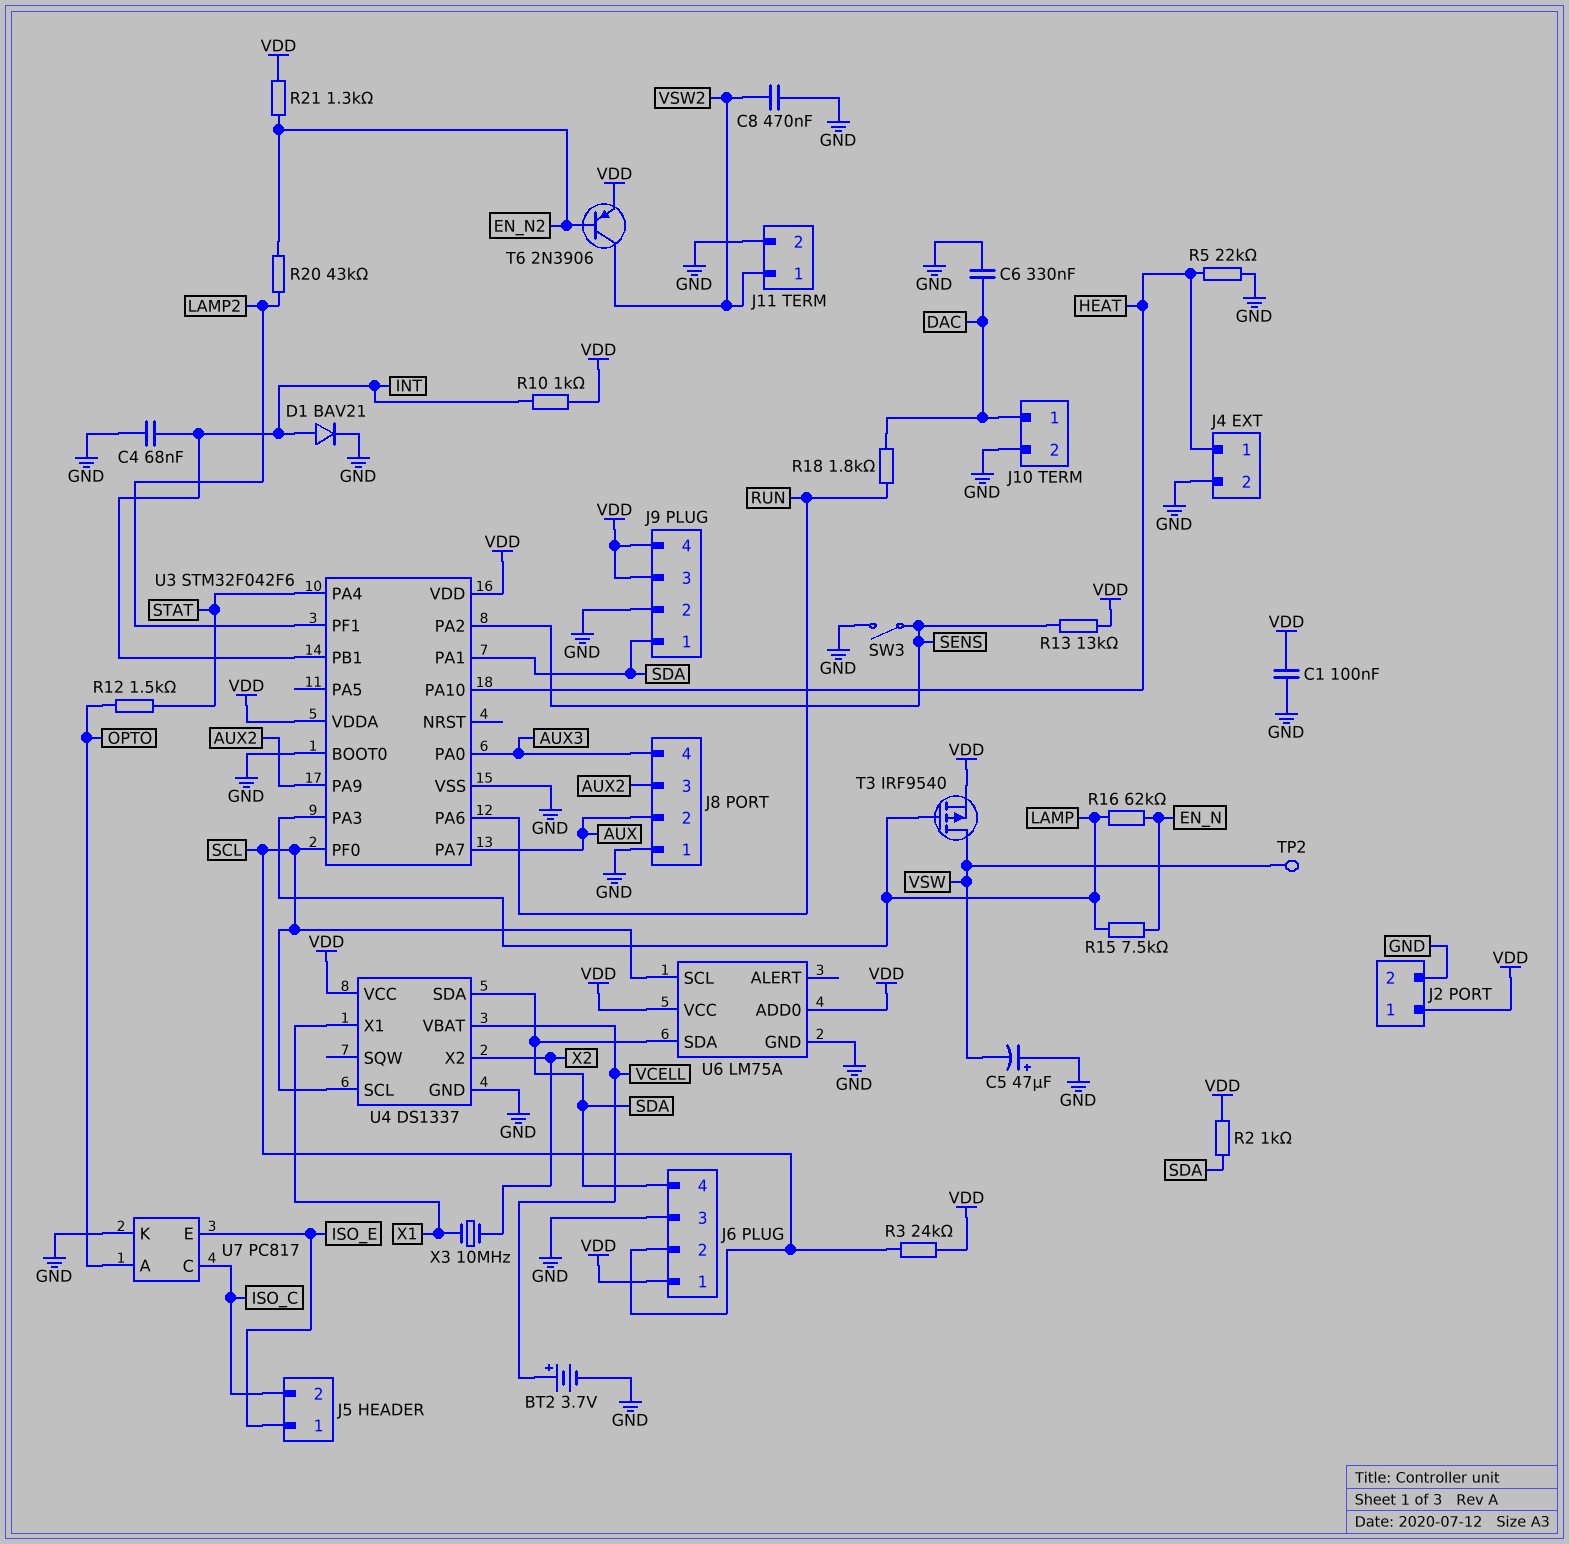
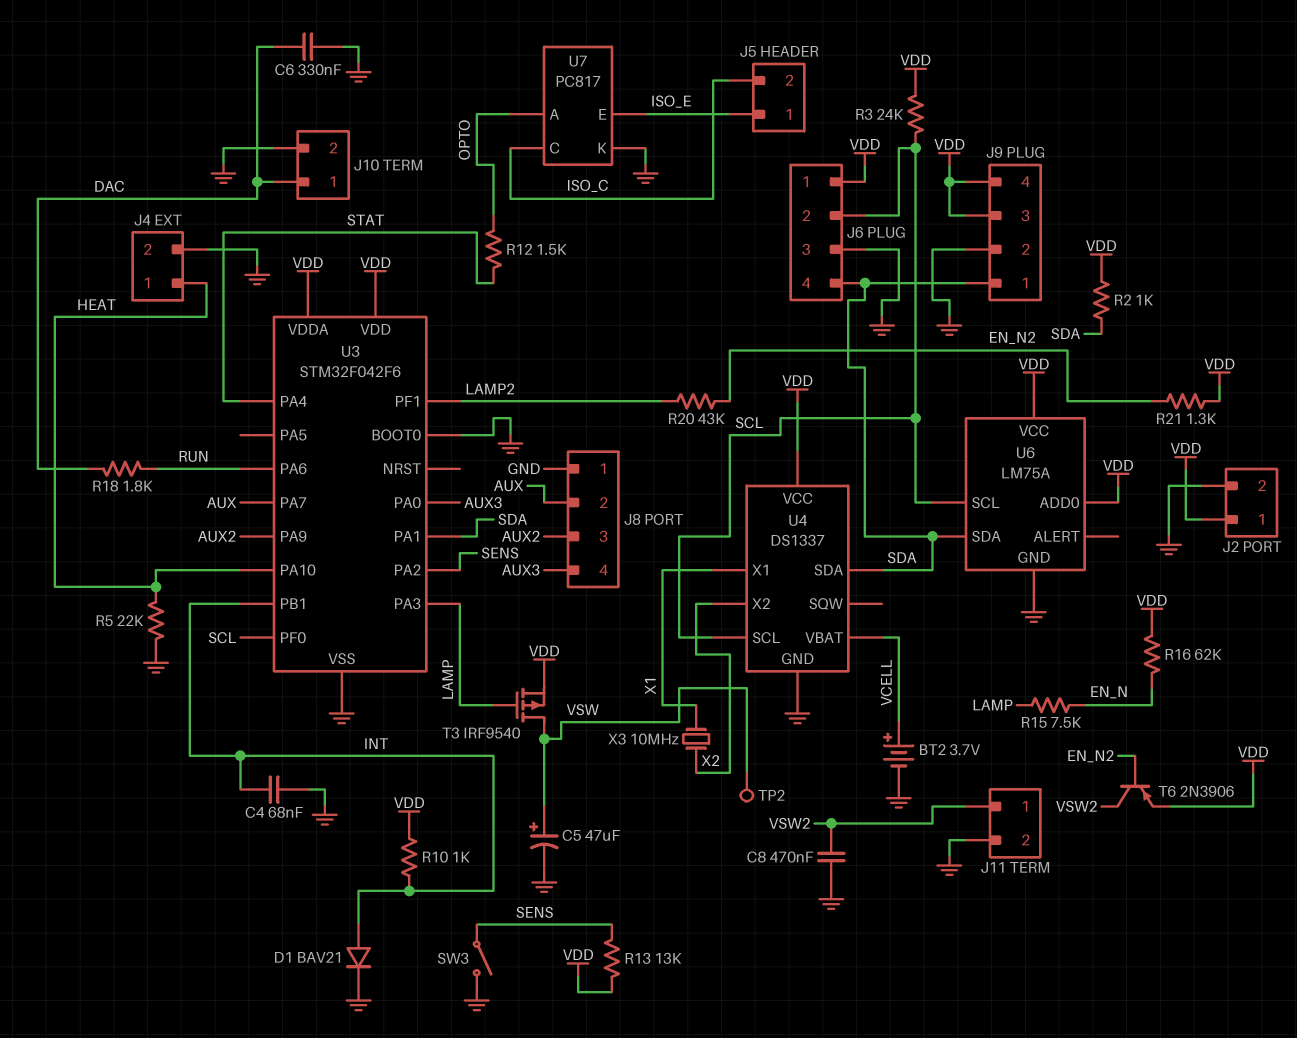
C1: 100nF (GND, VDD) -> none
C5: 47uF (plus GND, minus VSW) -> 47uF (plus VSW, minus GND)
R16: 62k (EN_N, LAMP) -> 62k (EN_N, VDD)

